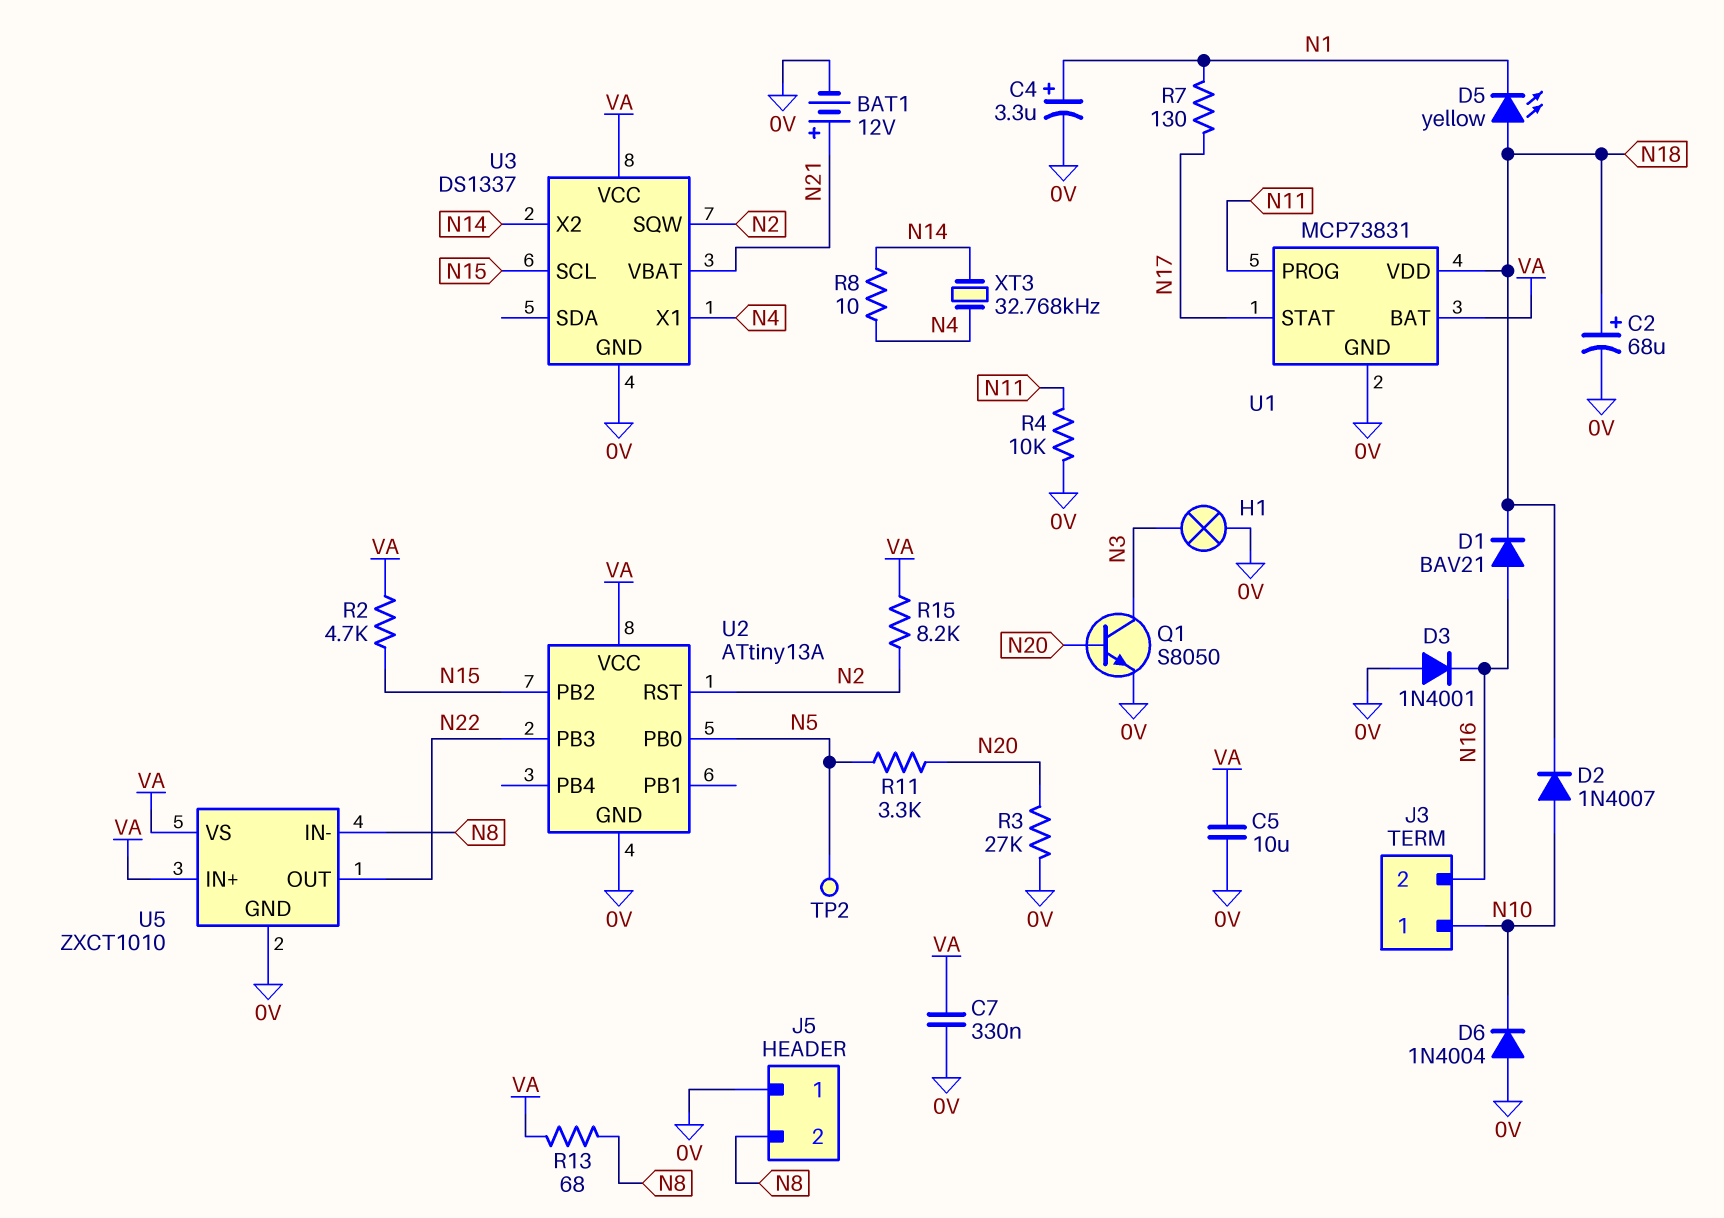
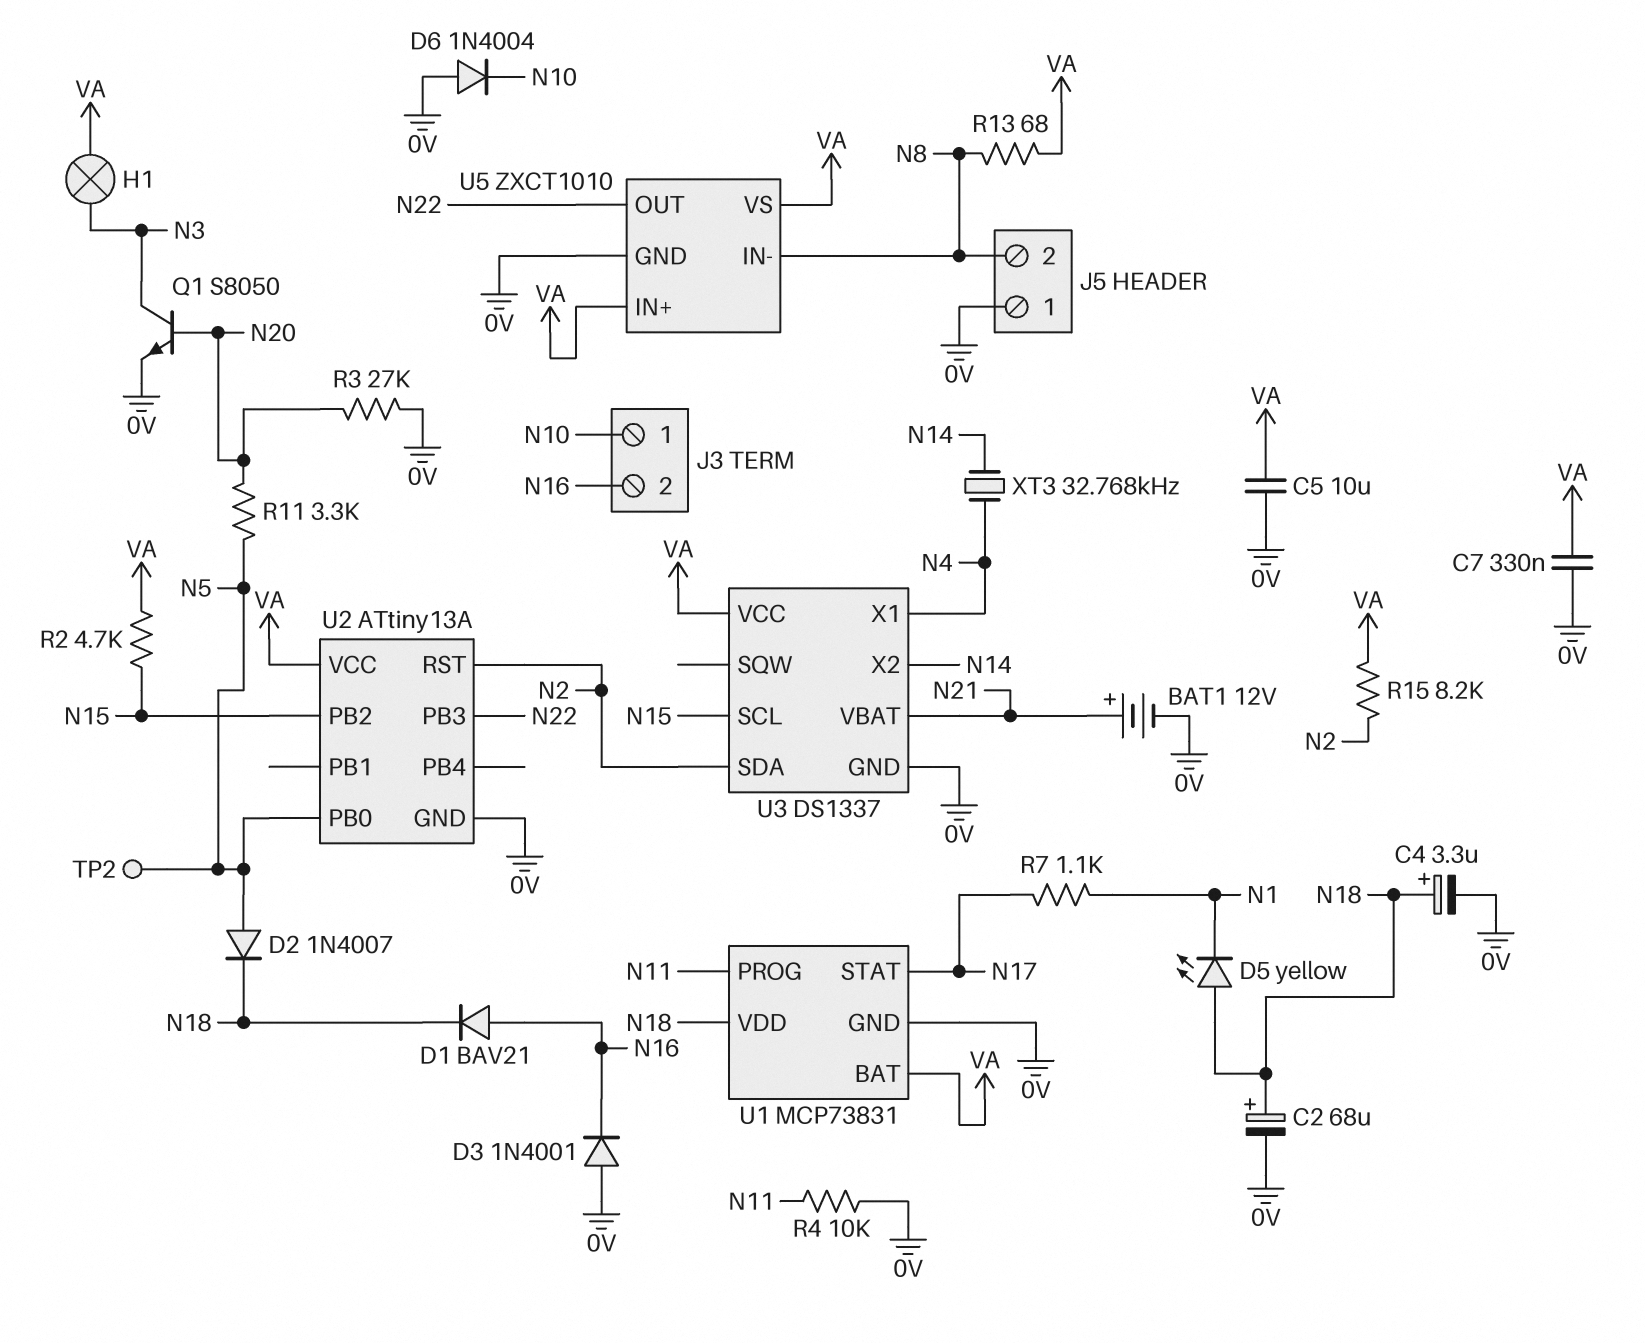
C4: 3.3uF (plus N1, minus 0V) -> 3.3uF (plus N18, minus 0V)
D2: diode 1N4007 (A N10, K N18) -> diode 1N4007 (A N5, K N18)
H1: lamp (0V, N3) -> lamp (N3, VA)
R7: 130 (N1, N17) -> 1.1k (N1, N17)
R8: 10 (N4, N14) -> none
U3 pin SDA: none -> N2
U3 pin SQW: N2 -> none

